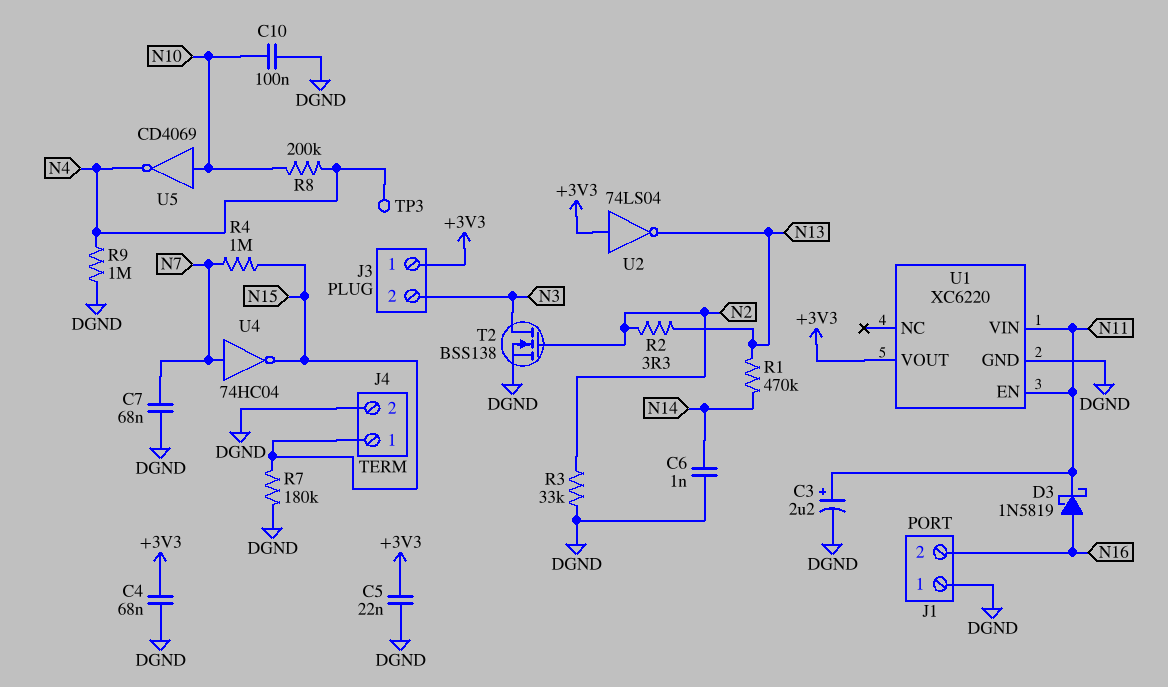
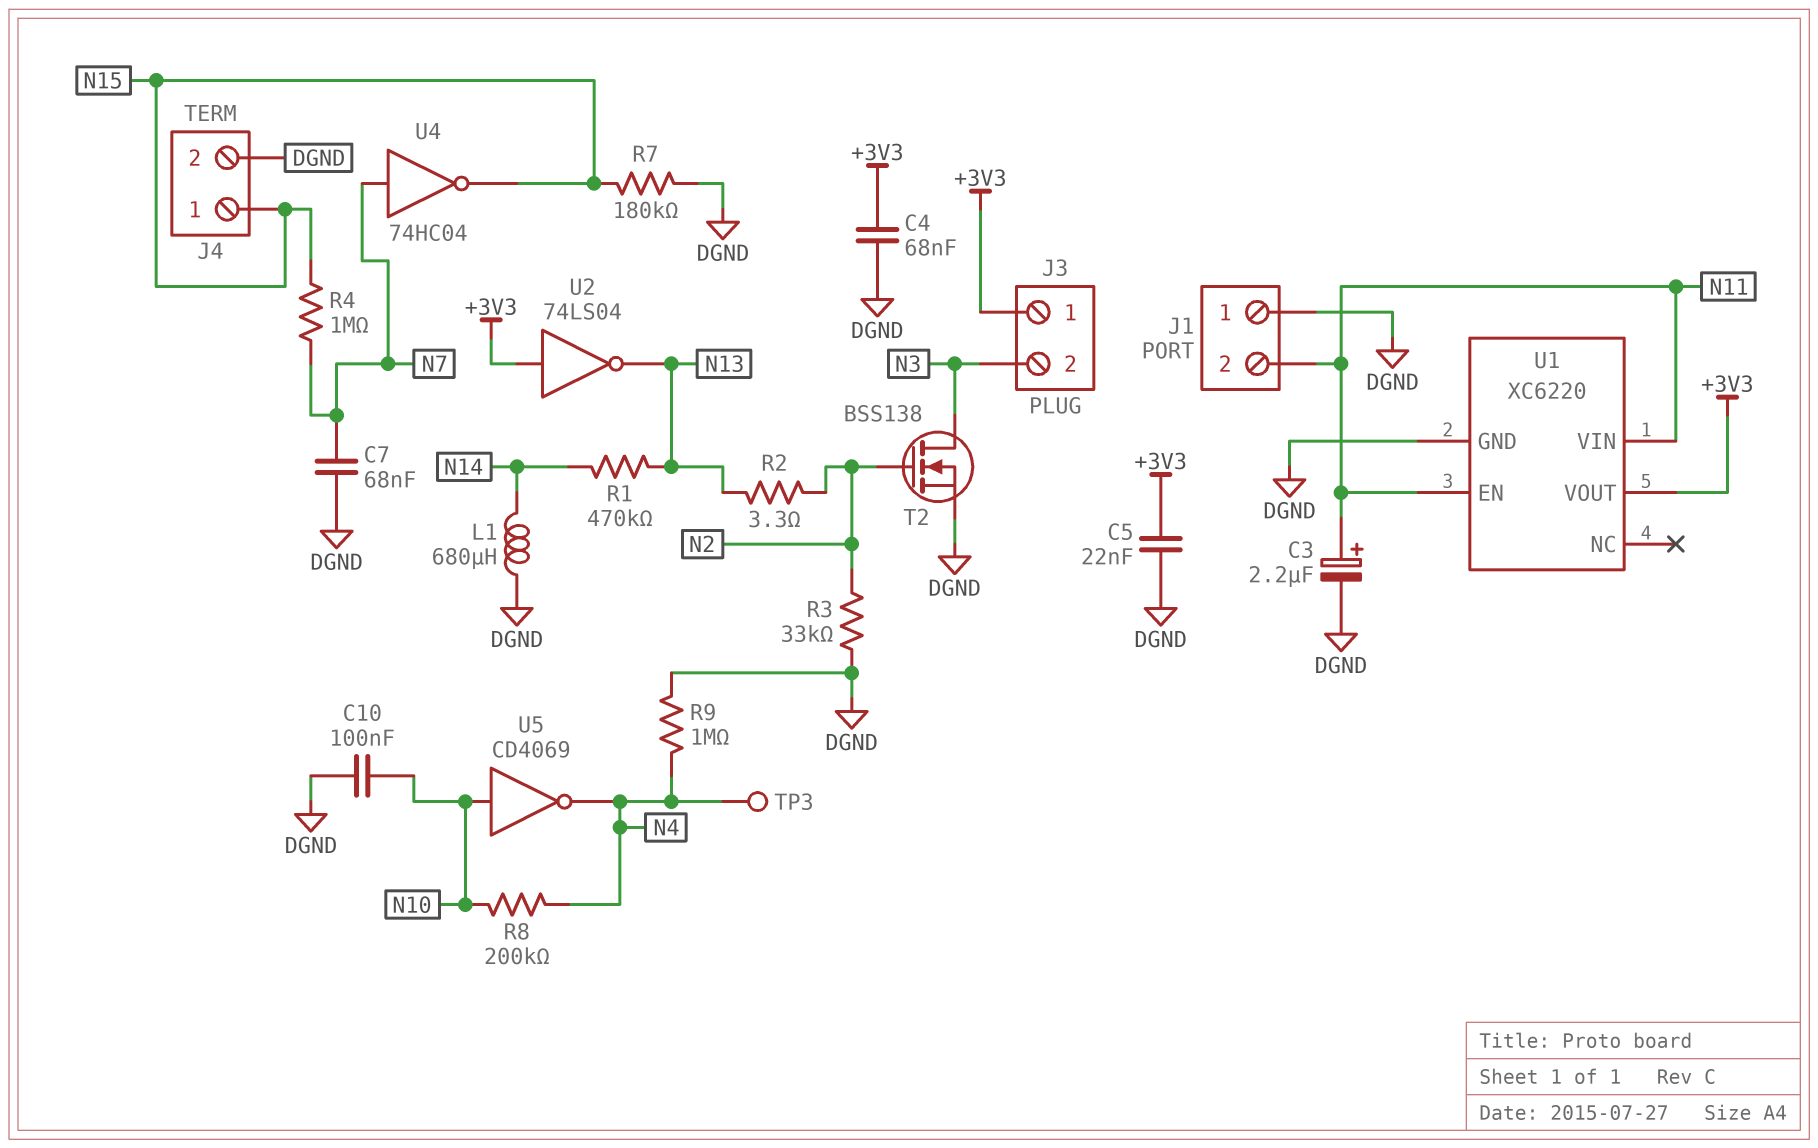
C6: 1nF (DGND, N14) -> none
D3: schottky 1N5819 (A N16, K N11) -> none
J1 pin 2: N16 -> N11
L1: none -> 680uH (DGND, N14)

